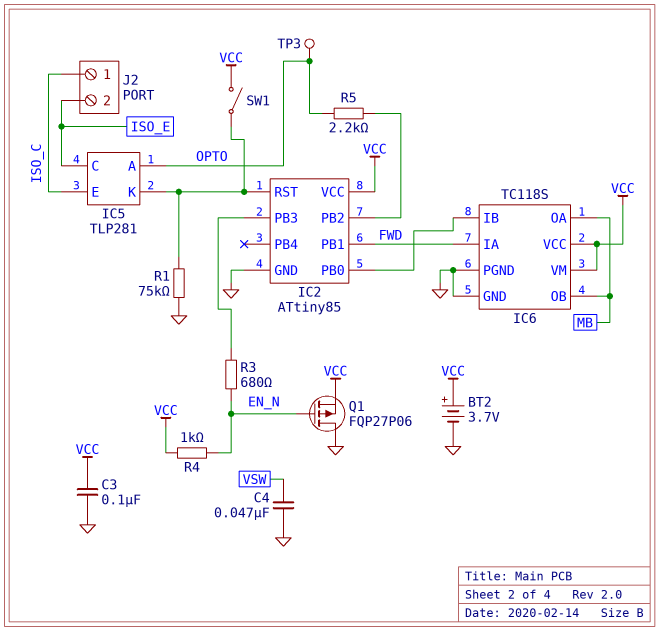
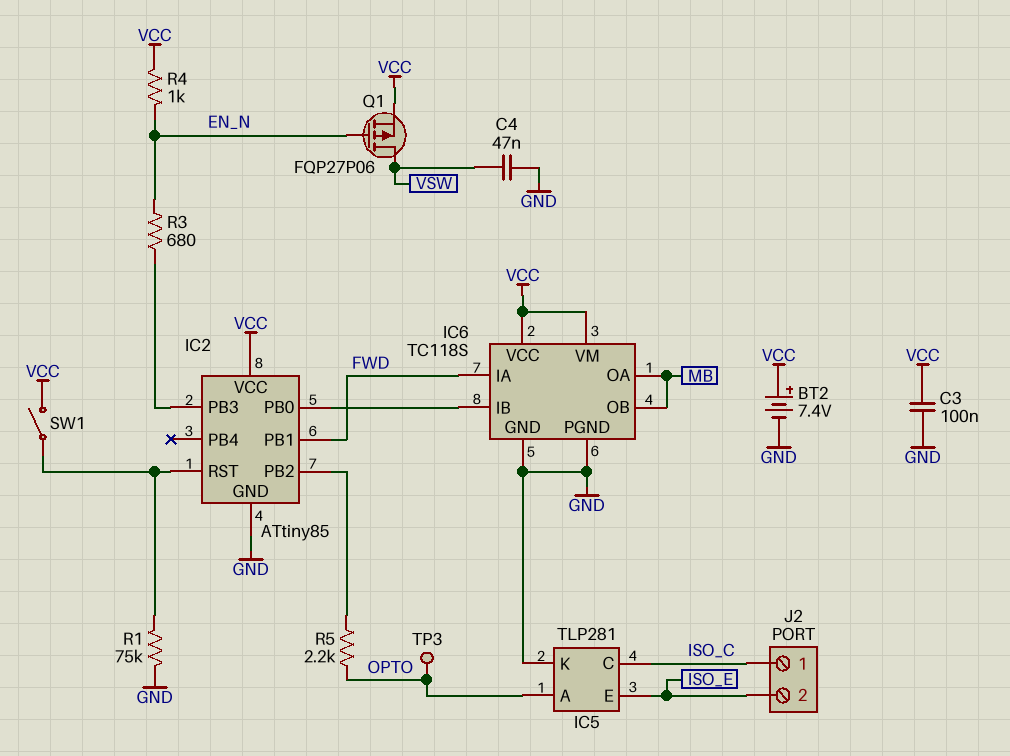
BT2: 3.7V (plus VCC, minus GND) -> 7.4V (plus VCC, minus GND)
IC5 pin C: ISO_E -> ISO_C
IC5 pin E: ISO_C -> ISO_E
IC5 pin K: IC2/RST -> GND
Q1: PMOS FQP27P06 (G EN_N, D GND, S VCC) -> PMOS FQP27P06 (G EN_N, D VSW, S VCC)

